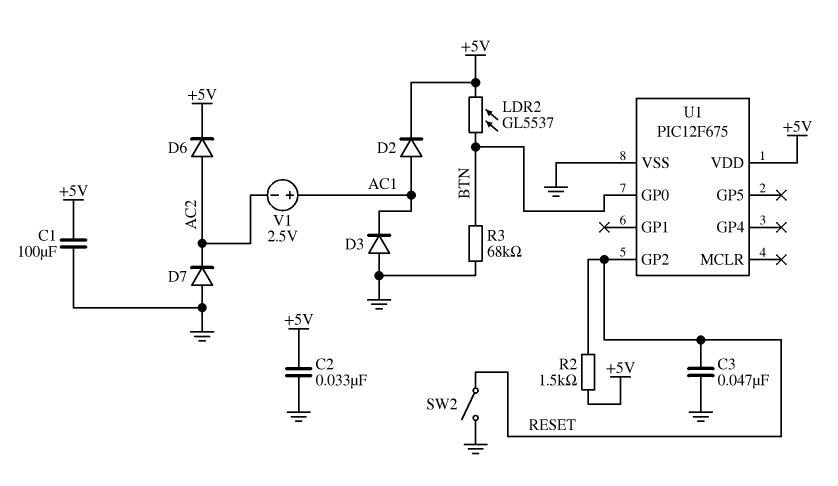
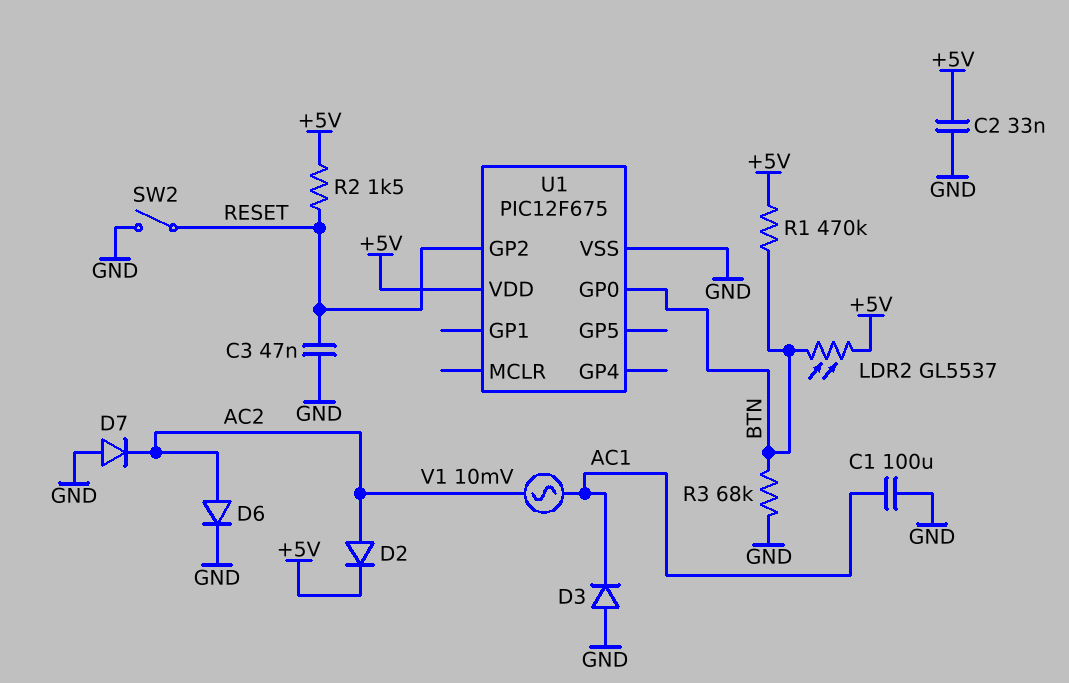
C1: 100uF (+5V, GND) -> 100uF (AC1, GND)
D2: diode (A AC1, K +5V) -> diode (A AC2, K +5V)
D6: diode (A AC2, K +5V) -> diode (A AC2, K GND)
R1: none -> 470k (+5V, BTN)
V1: 2.5V (plus AC1, minus AC2) -> AC 10mV (AC1, AC2)

